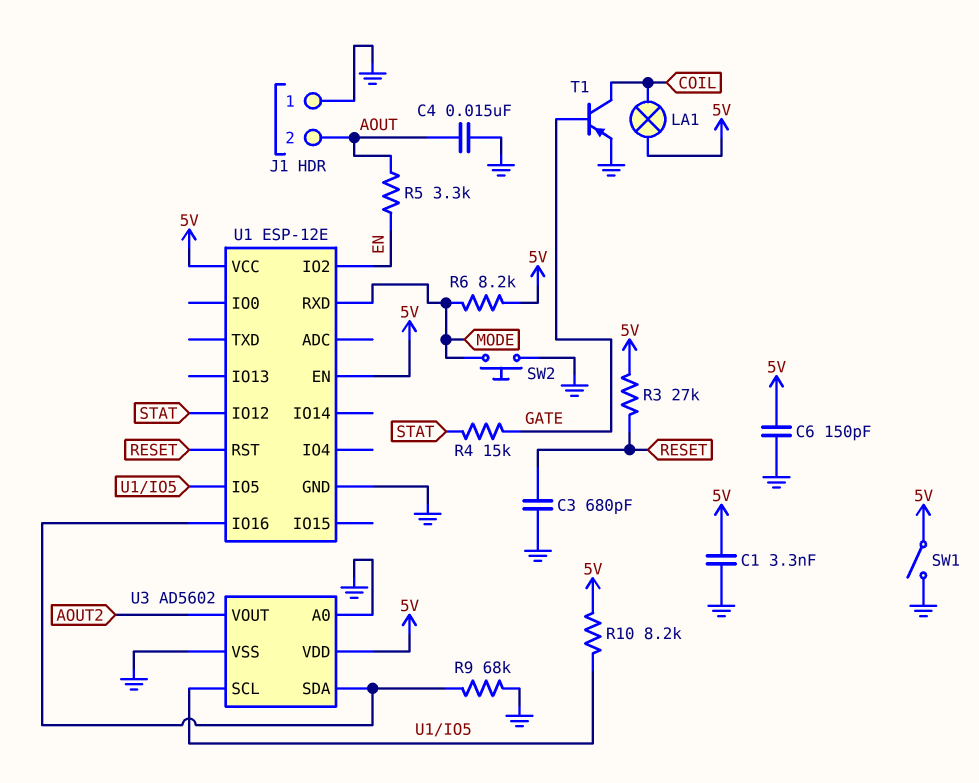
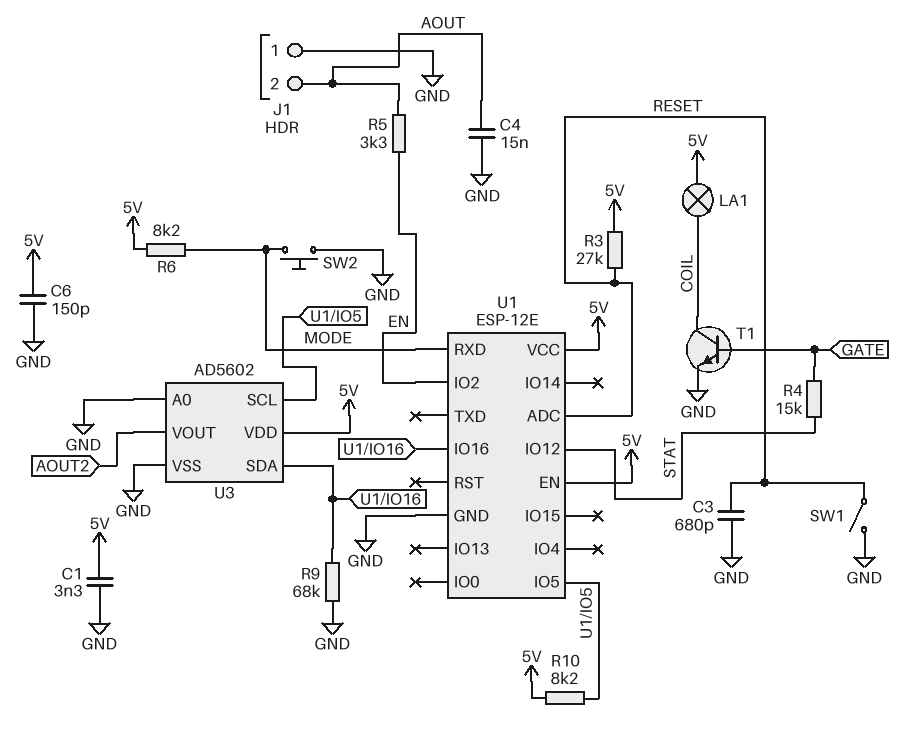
SW1: switch (5V, GND) -> switch (GND, RESET)
T1: PNP (B GATE, C COIL, E GND) -> NPN (B GATE, C COIL, E GND)
U1 pin ADC: none -> RESET
U1 pin RST: RESET -> none

